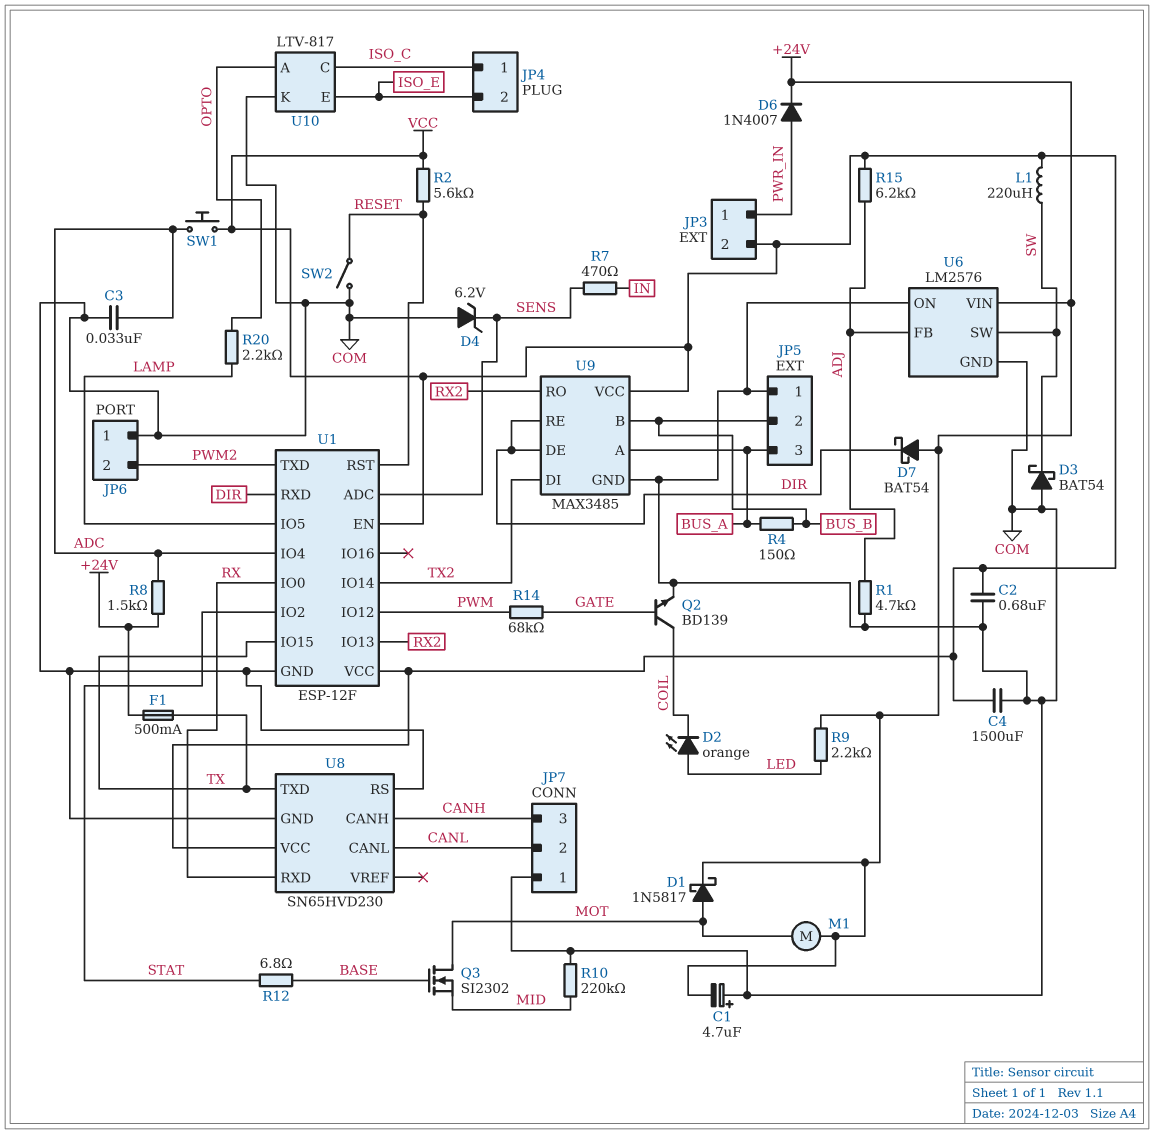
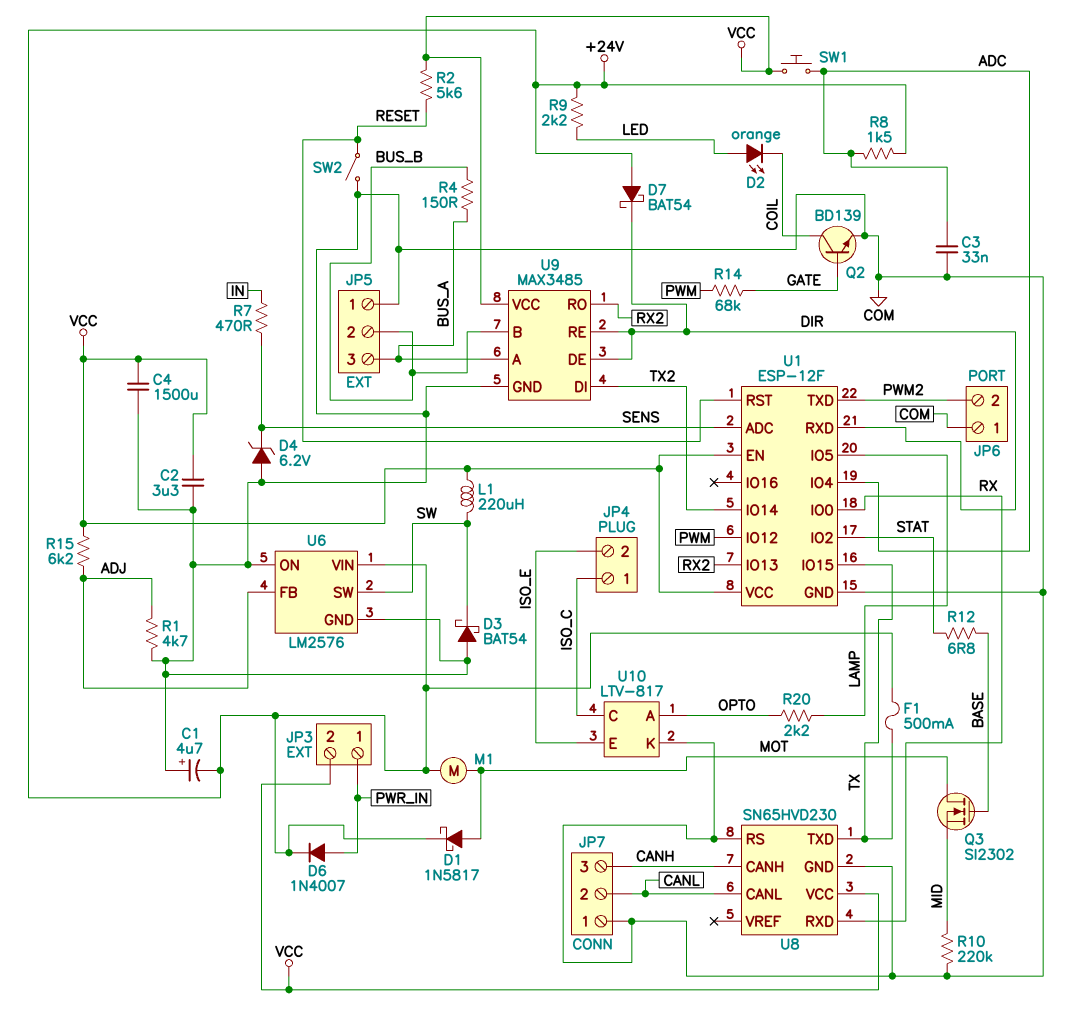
C2: 680nF (COM, VCC) -> 3.3uF (COM, VCC)

